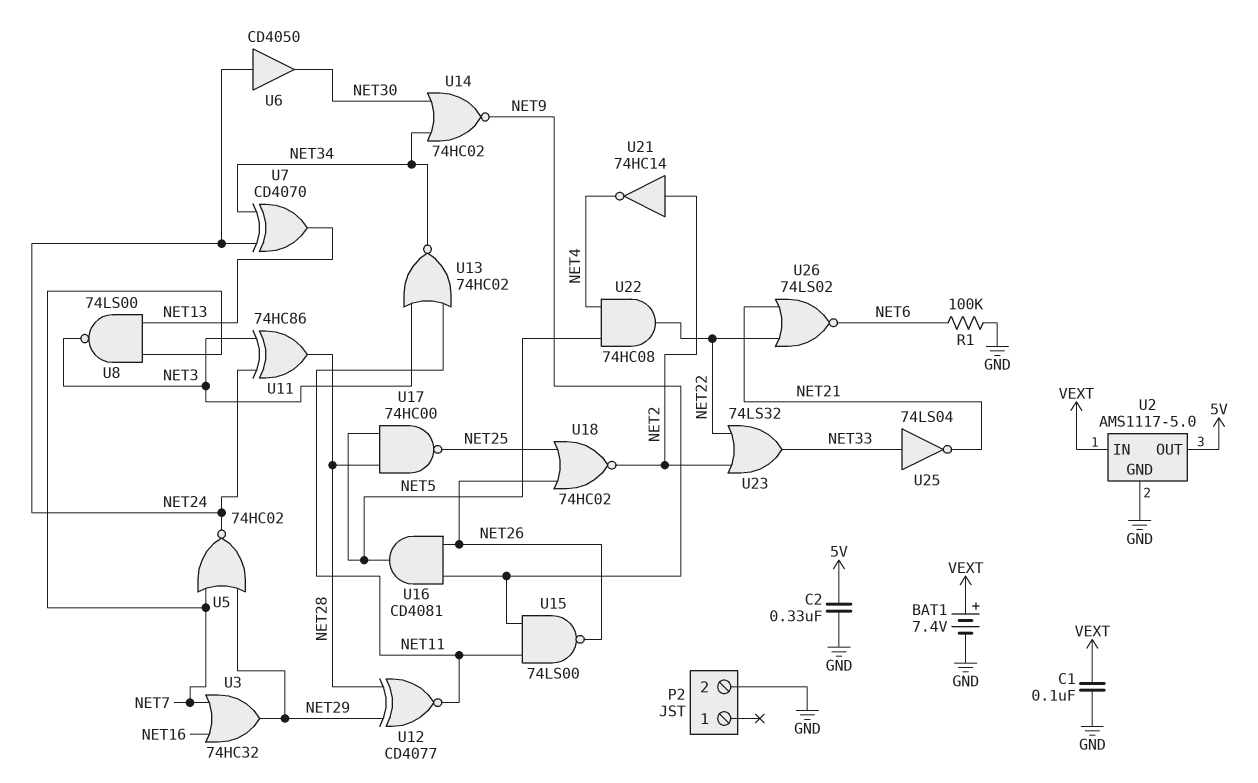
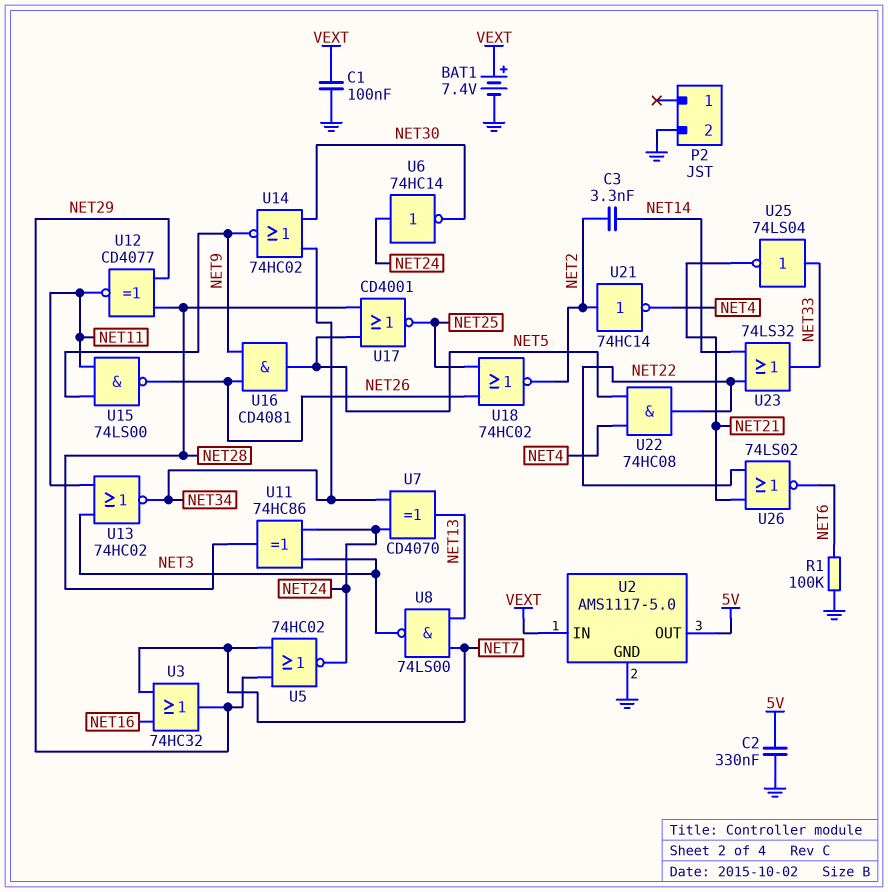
C3: none -> 3.3nF (NET2, NET14)
U6: buffer CD4050 (in NET24, out NET30) -> NOT 74HC14 (in NET24, out NET30)
U17: NAND 74HC00 (in NET5, in NET28, out NET25) -> NOR CD4001 (in NET5, in NET28, out NET25)
U23: OR 74LS32 (in NET2, in NET22, out NET33) -> OR 74LS32 (in NET14, in NET22, out NET33)

